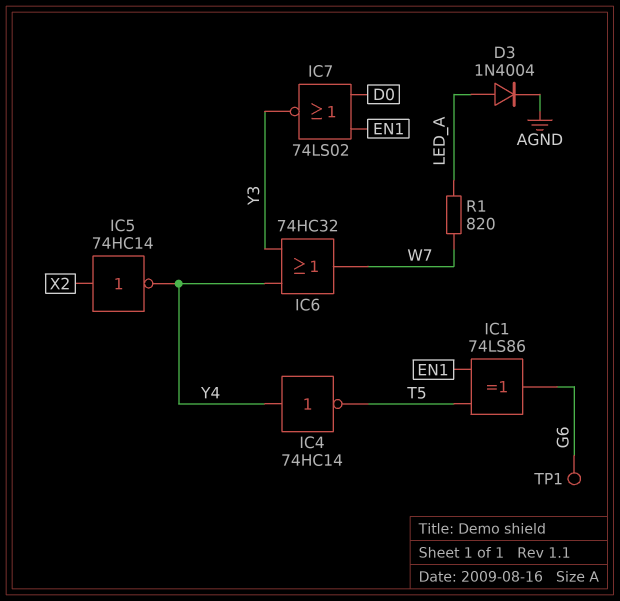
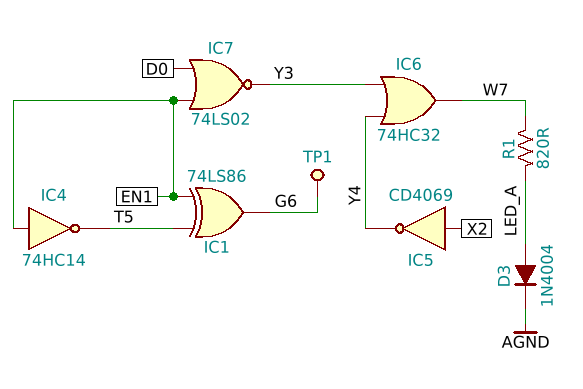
IC4: NOT 74HC14 (in Y4, out T5) -> NOT 74HC14 (in EN1, out T5)
IC5: NOT 74HC14 (in X2, out Y4) -> NOT CD4069 (in X2, out Y4)

